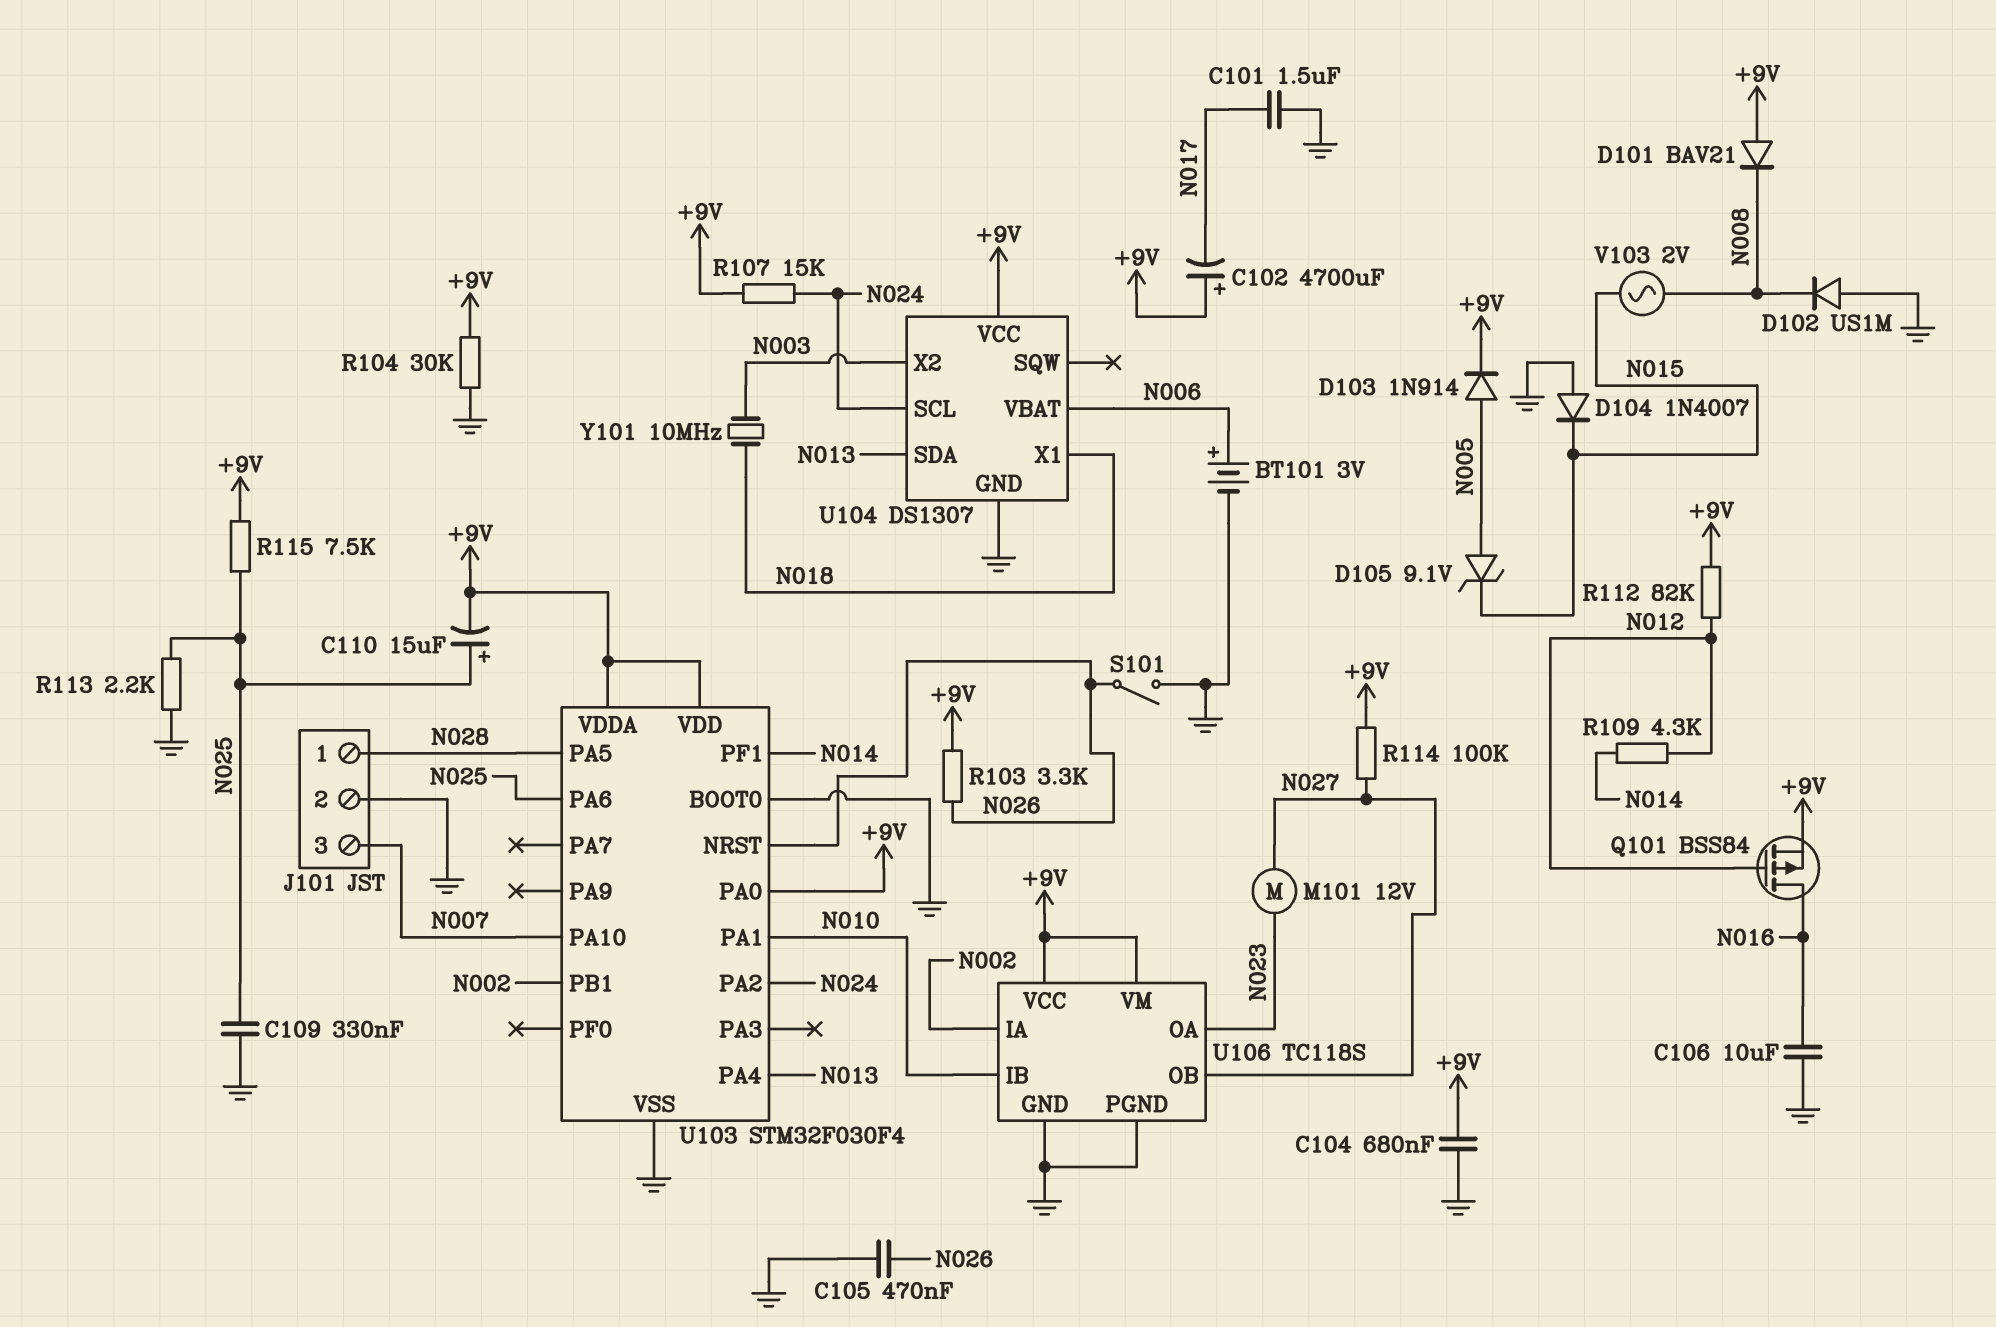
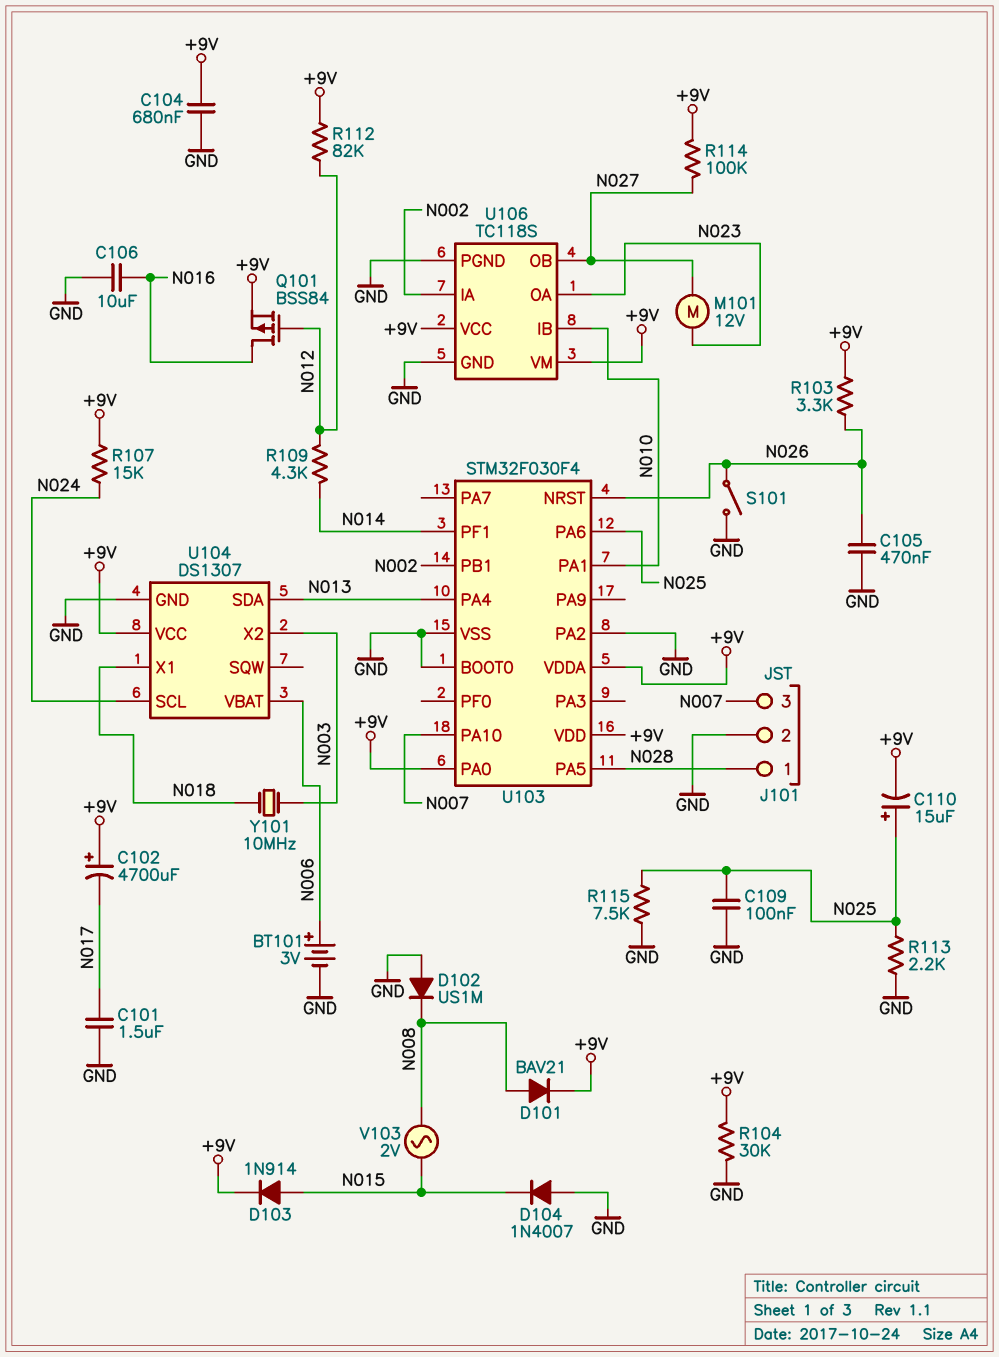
C109: 330nF (GND, N025) -> 100nF (GND, N025)
D101: diode BAV21 (A +9V, K N008) -> diode BAV21 (A N008, K +9V)
D103: diode 1N914 (A N005, K +9V) -> diode 1N914 (A N015, K +9V)
D105: zener 9.1V (A N005, K N015) -> none
R115: 7.5k (+9V, N025) -> 7.5k (GND, N025)
U103 pin PA2: N024 -> GND

